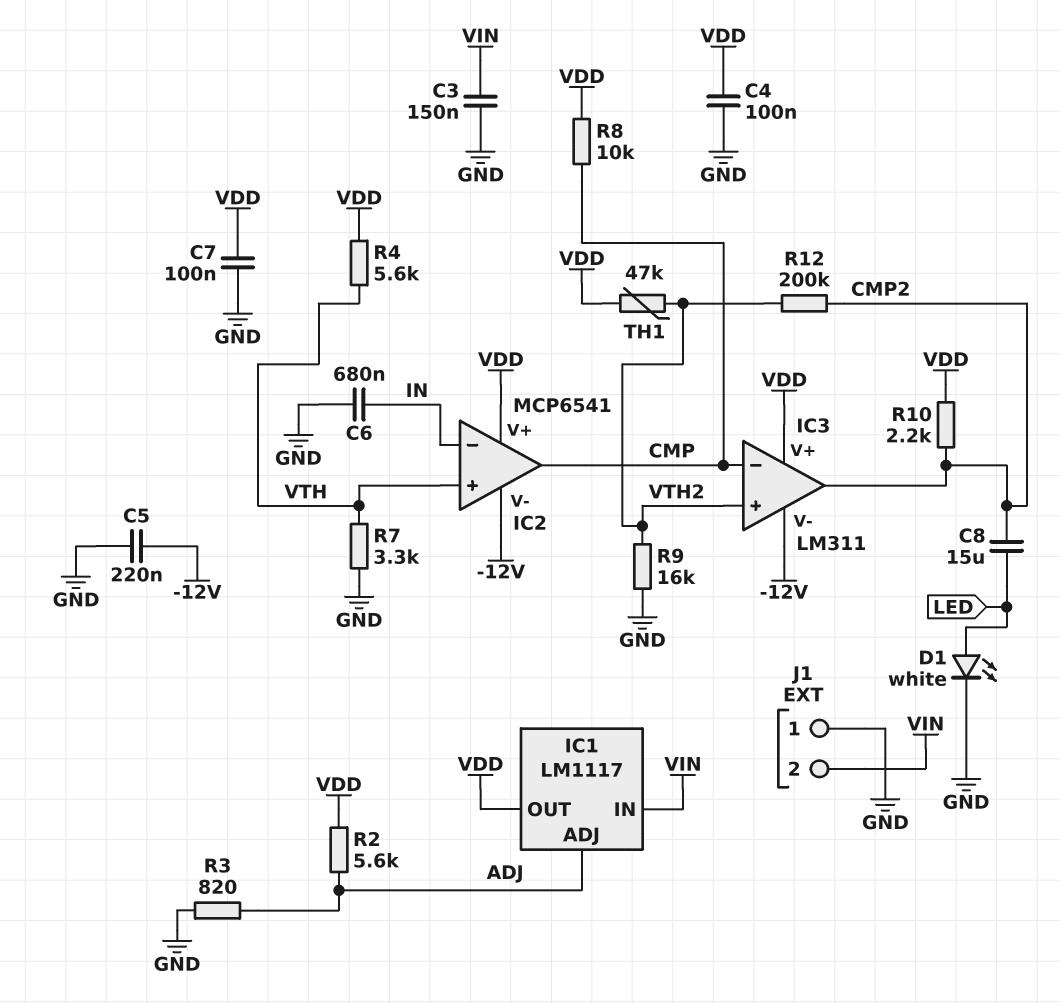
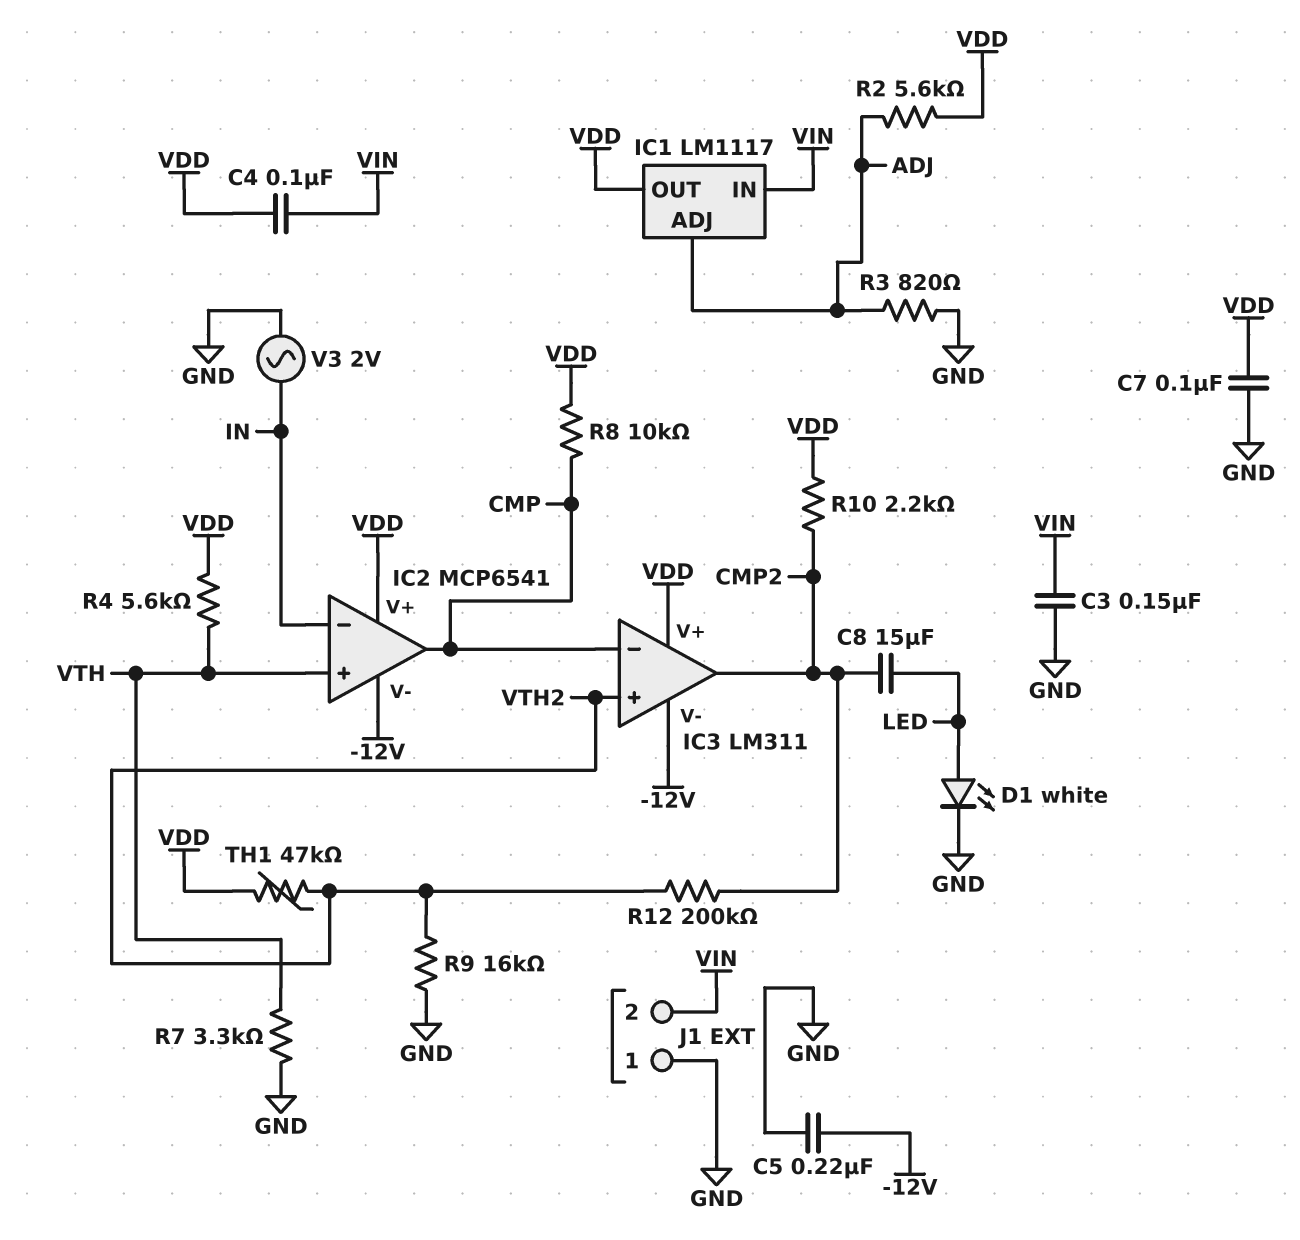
C4: 100nF (GND, VDD) -> 100nF (VDD, VIN)
C6: 680nF (GND, IN) -> none
V3: none -> AC 2V (GND, IN)

